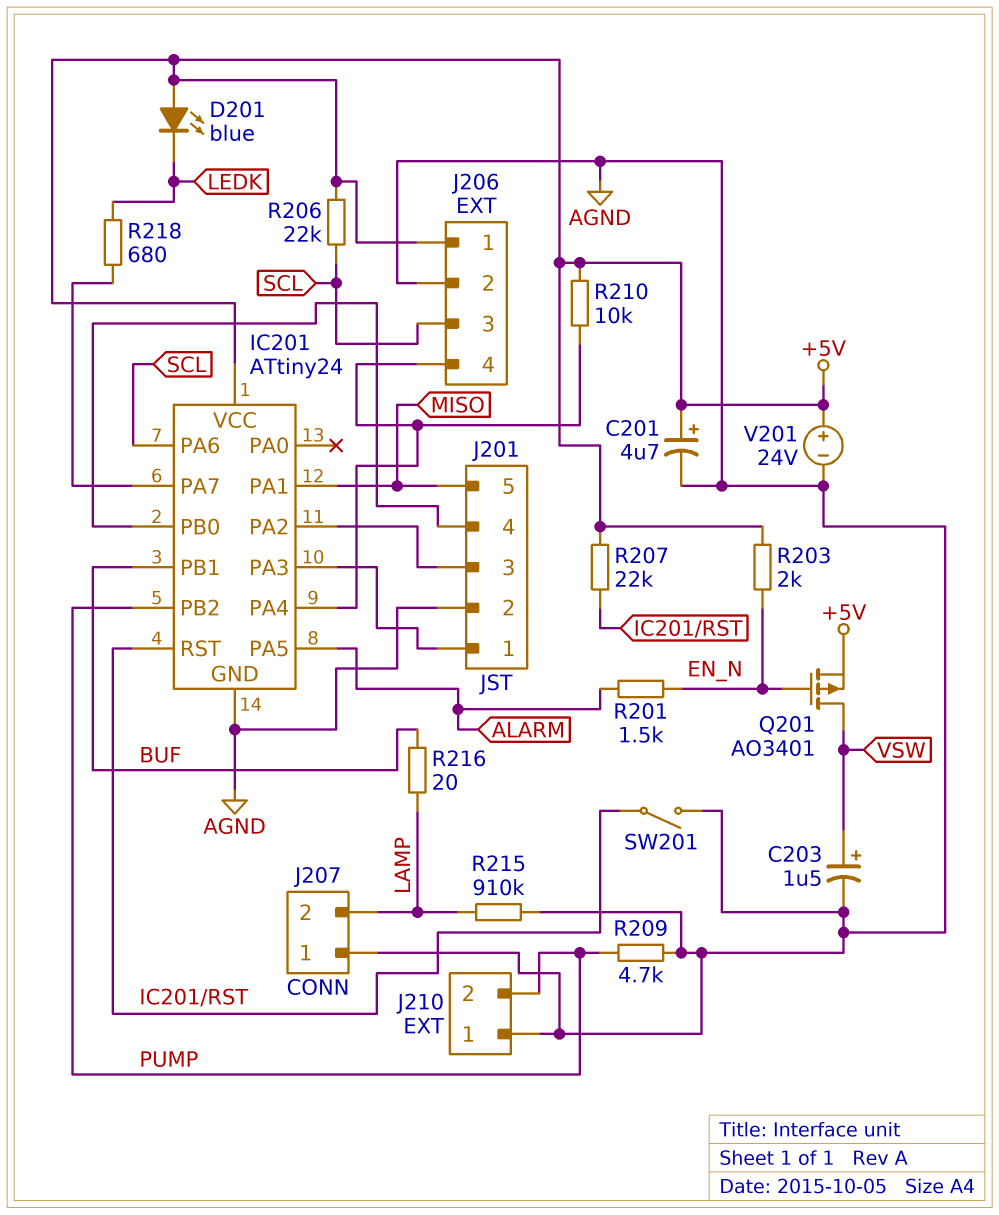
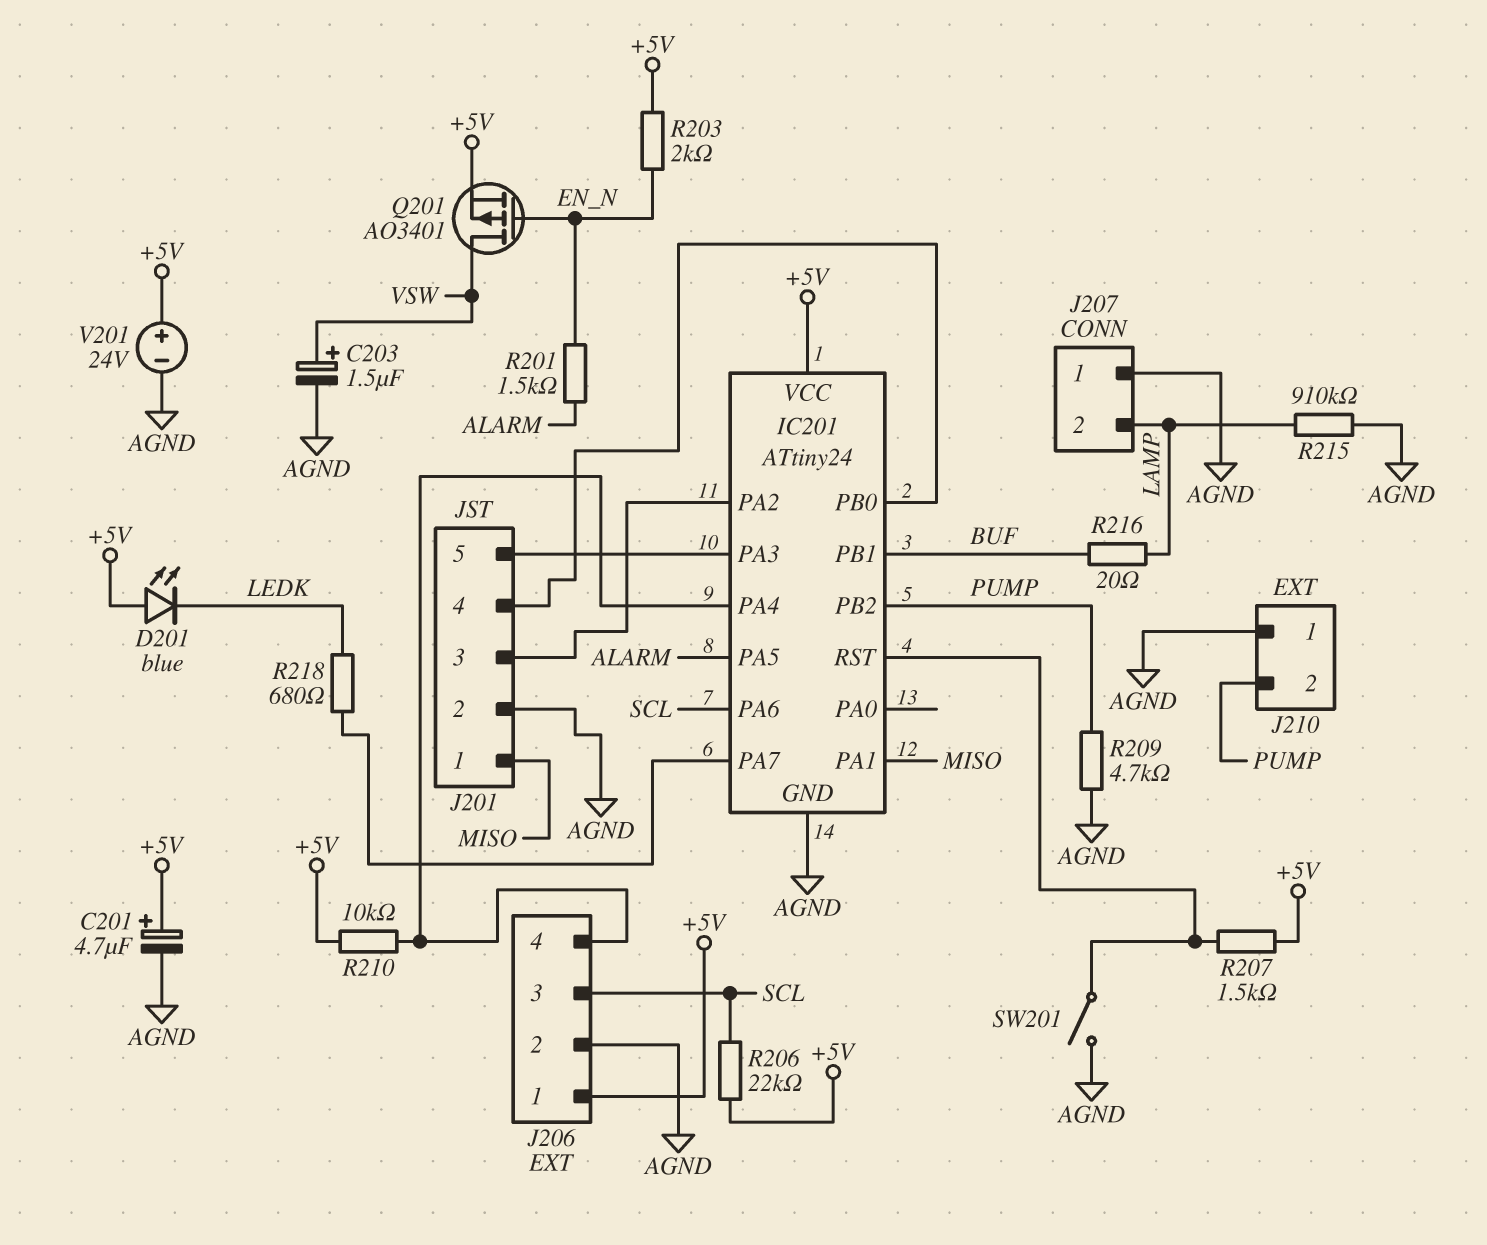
J201 pin 1: IC201/PA3 -> MISO
J201 pin 5: MISO -> IC201/PA3
R207: 22k (+5V, IC201/RST) -> 1.5k (+5V, IC201/RST)

